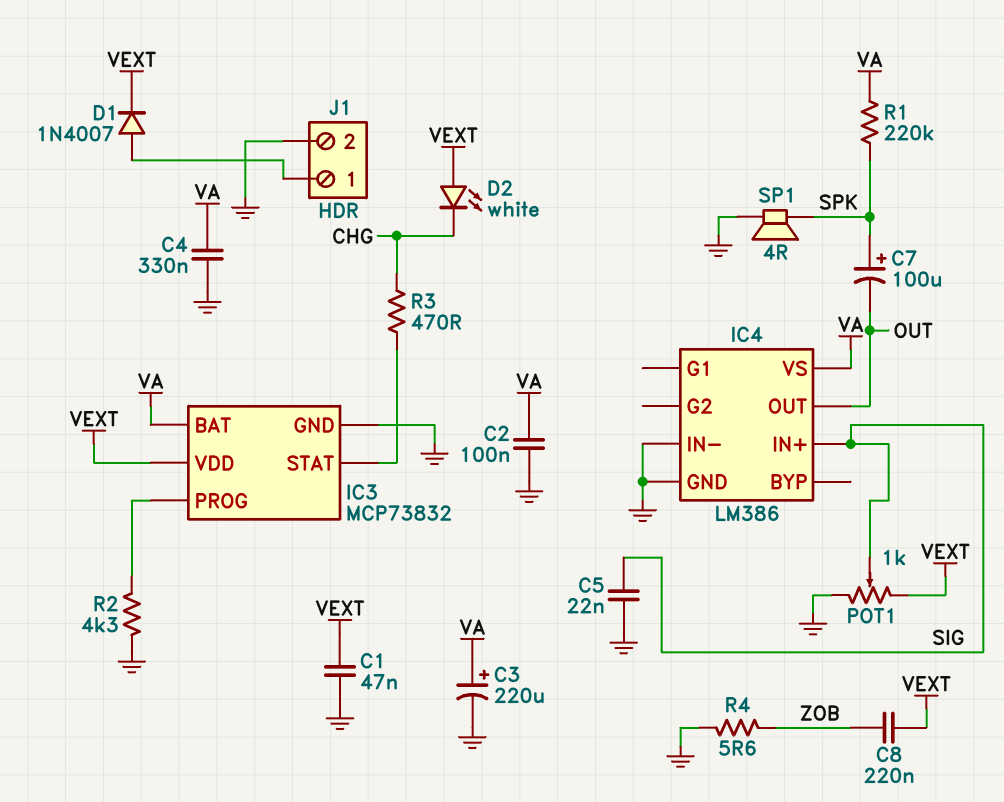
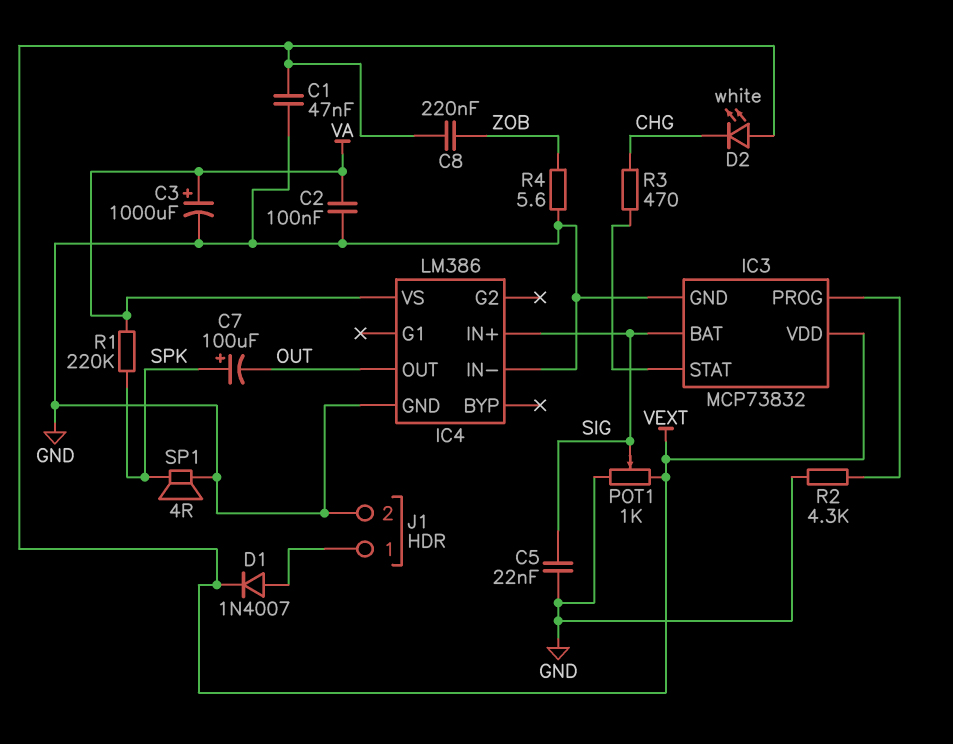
C3: 220uF (plus VA, minus GND) -> 1000uF (plus VA, minus GND)
C4: 330nF (GND, VA) -> none
IC3 pin BAT: VA -> SIG

